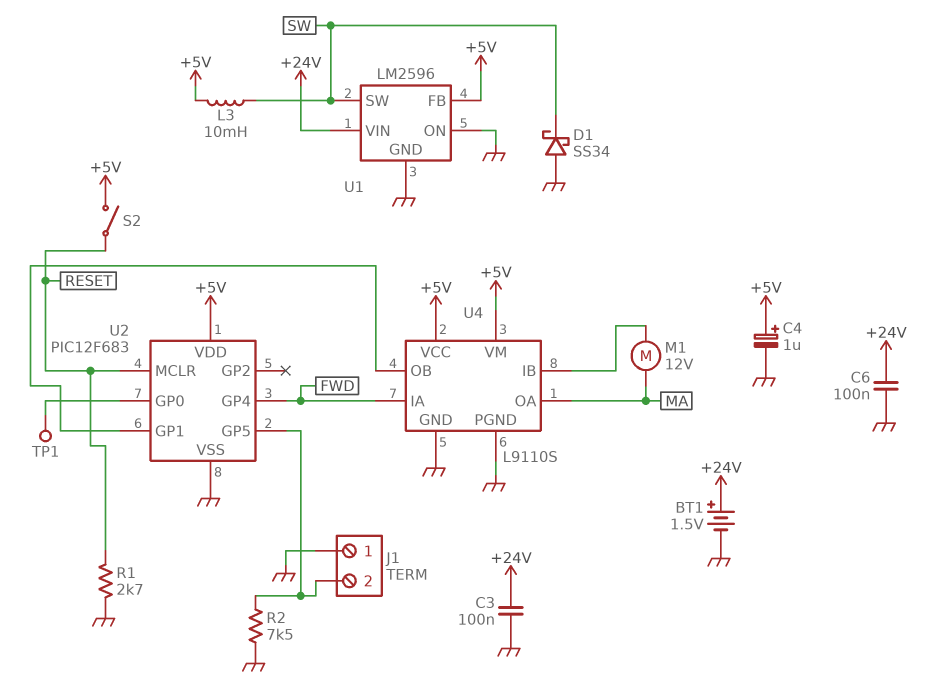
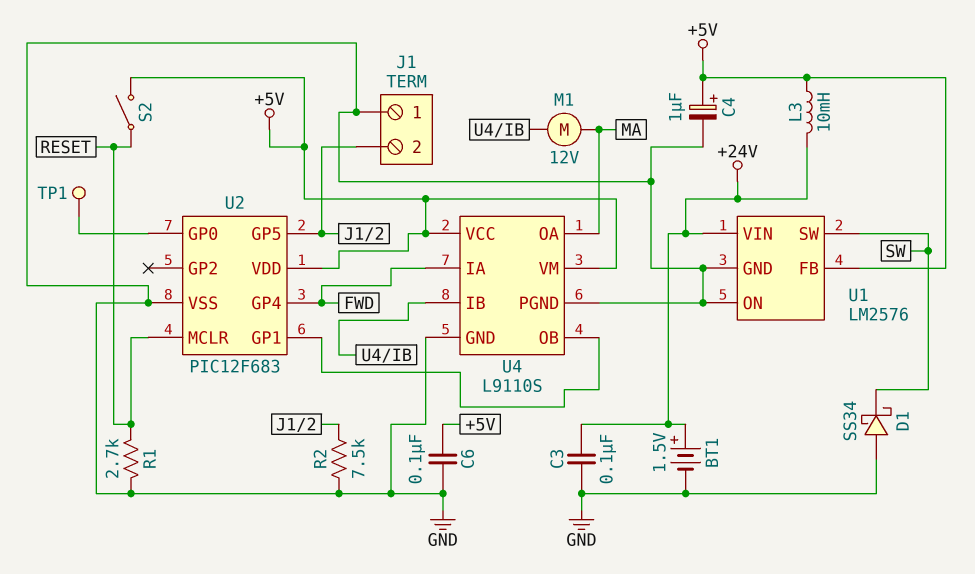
C6: 100nF (+24V, GND) -> 100nF (+5V, GND)
L3: 10mH (+5V, SW) -> 10mH (+5V, +24V)
U1: LM2596 -> LM2576

